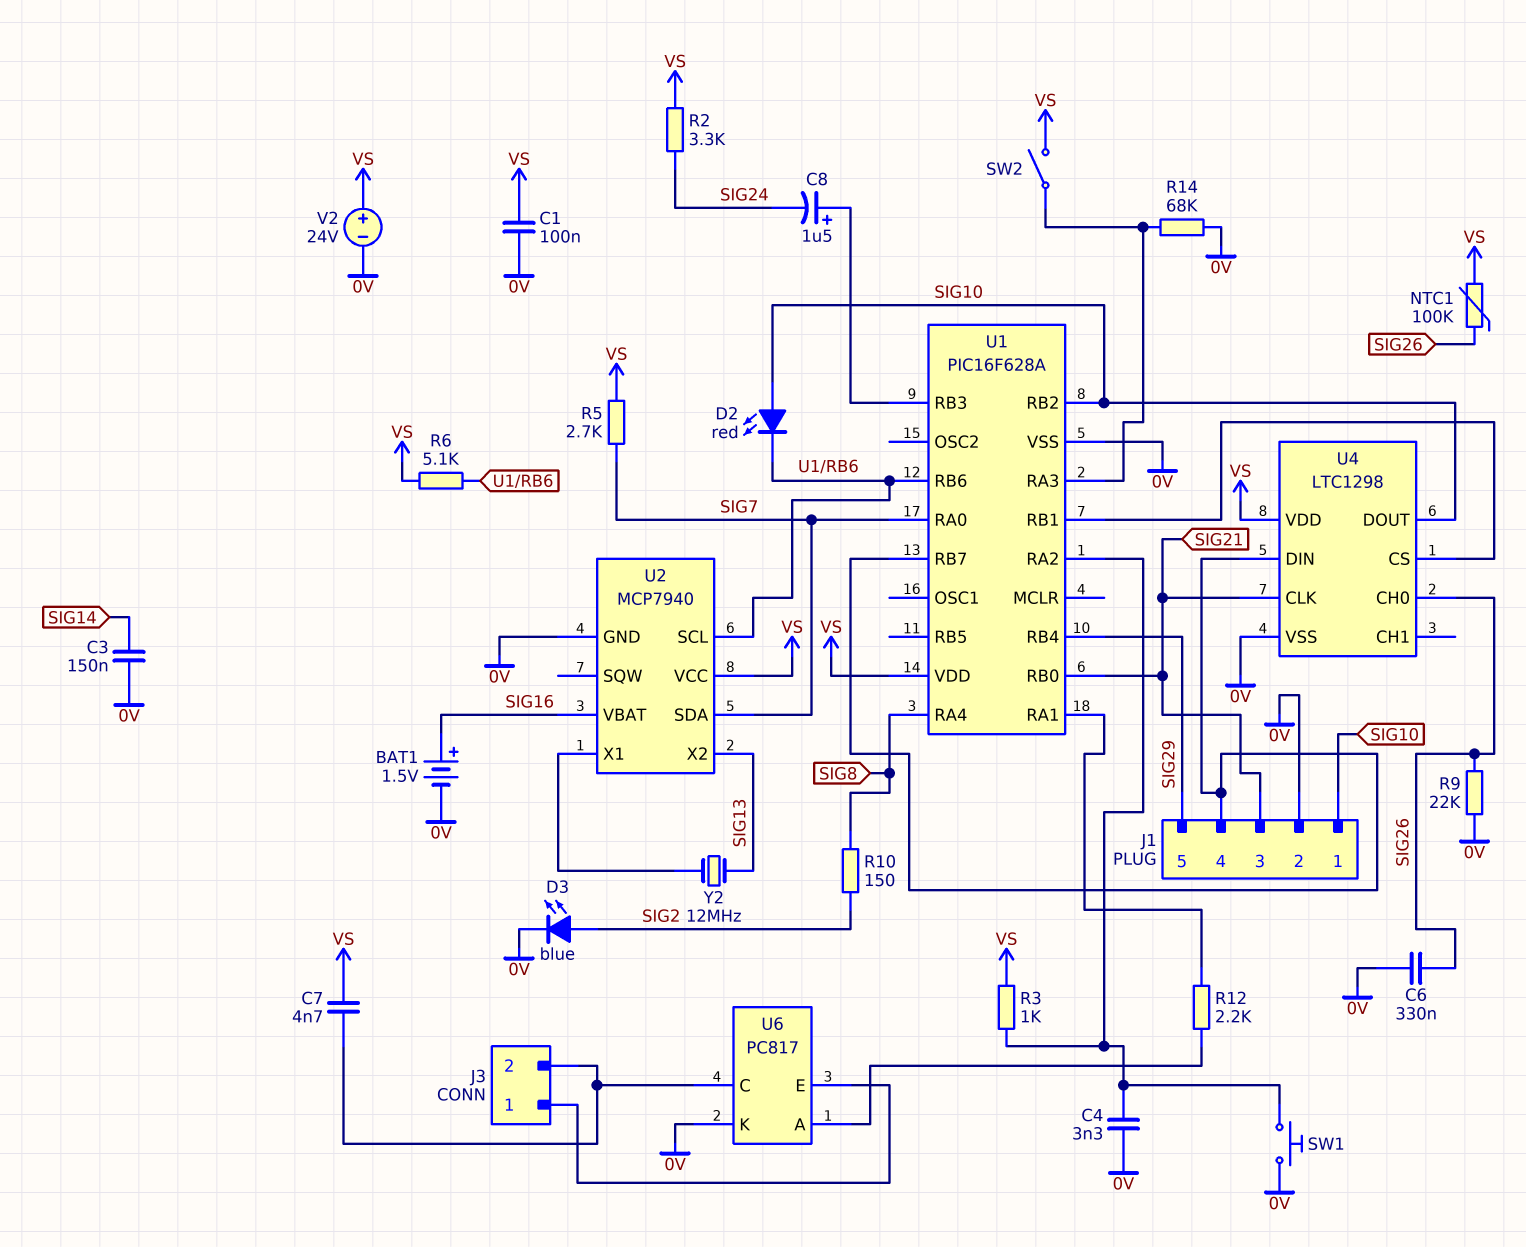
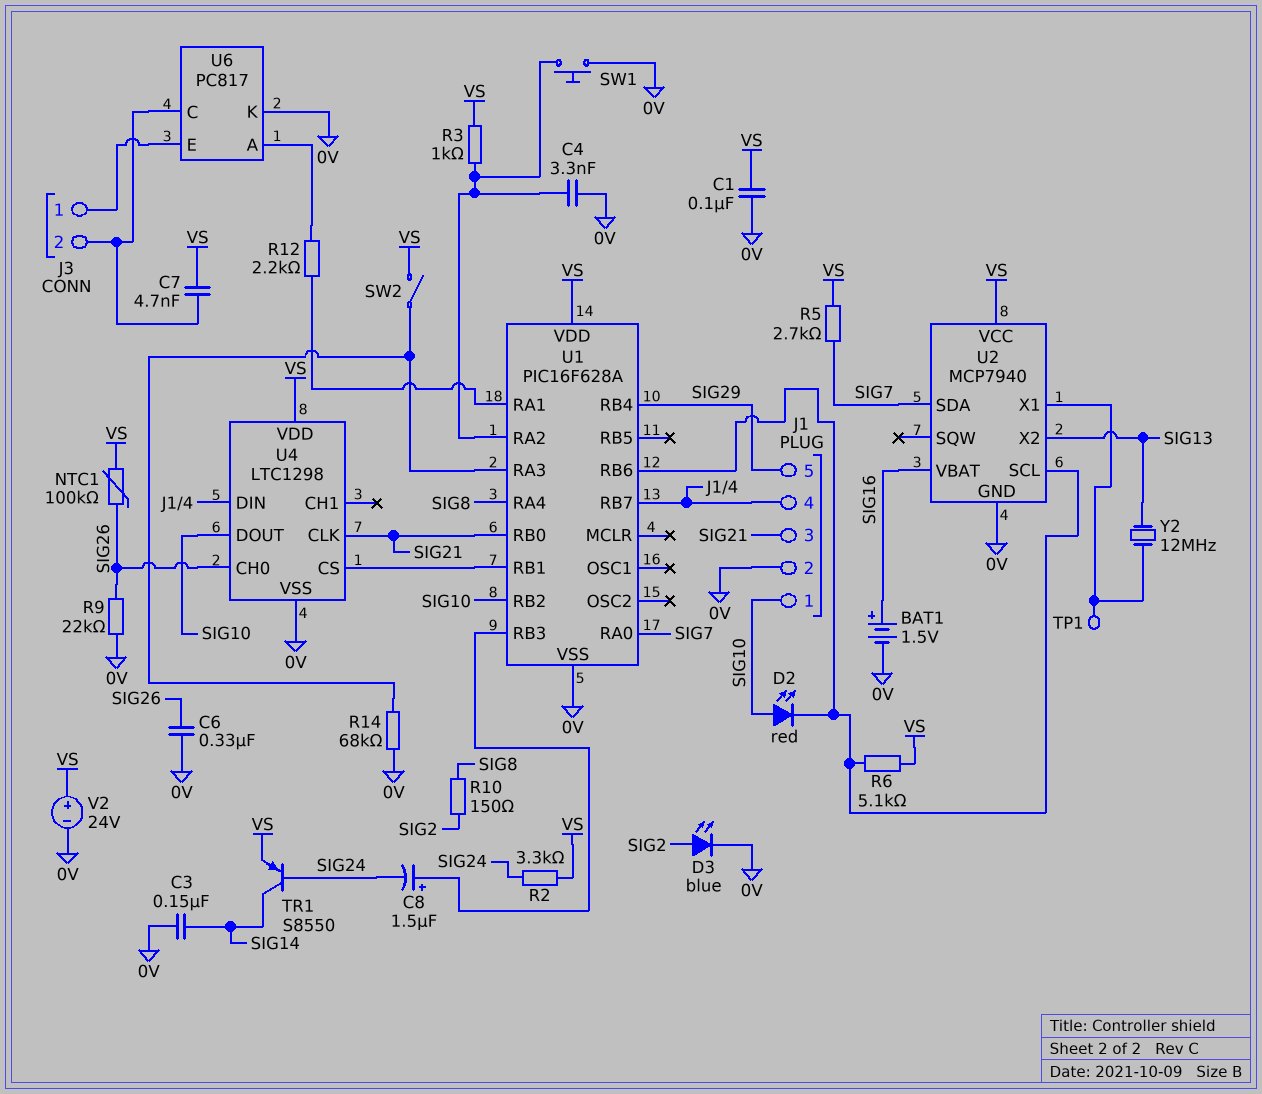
TP1: none -> test point (U2/X1)
TR1: none -> PNP S8550 (B SIG24, C SIG14, E VS)

